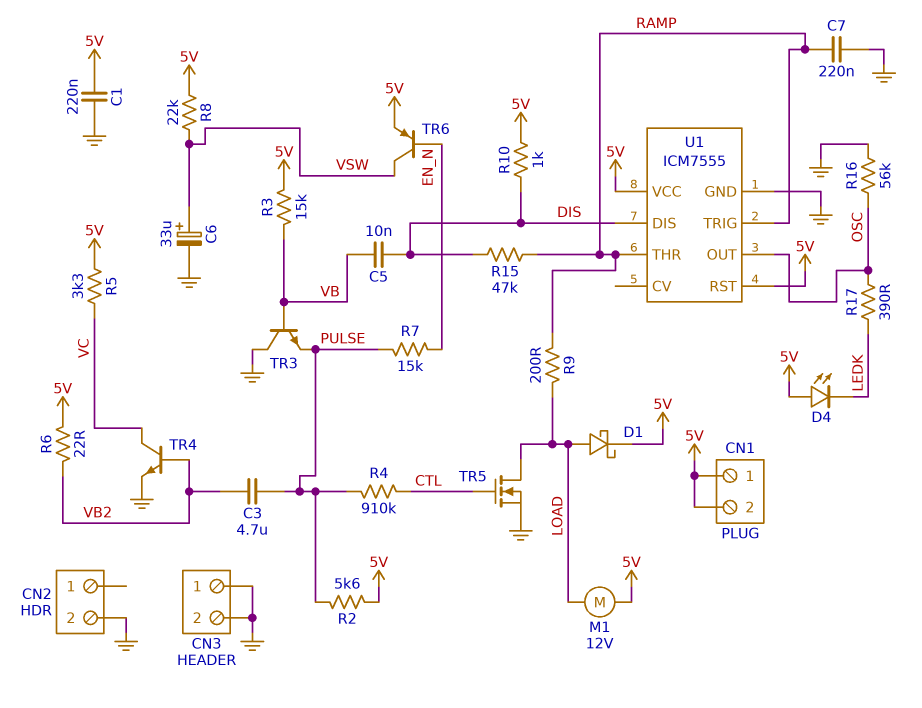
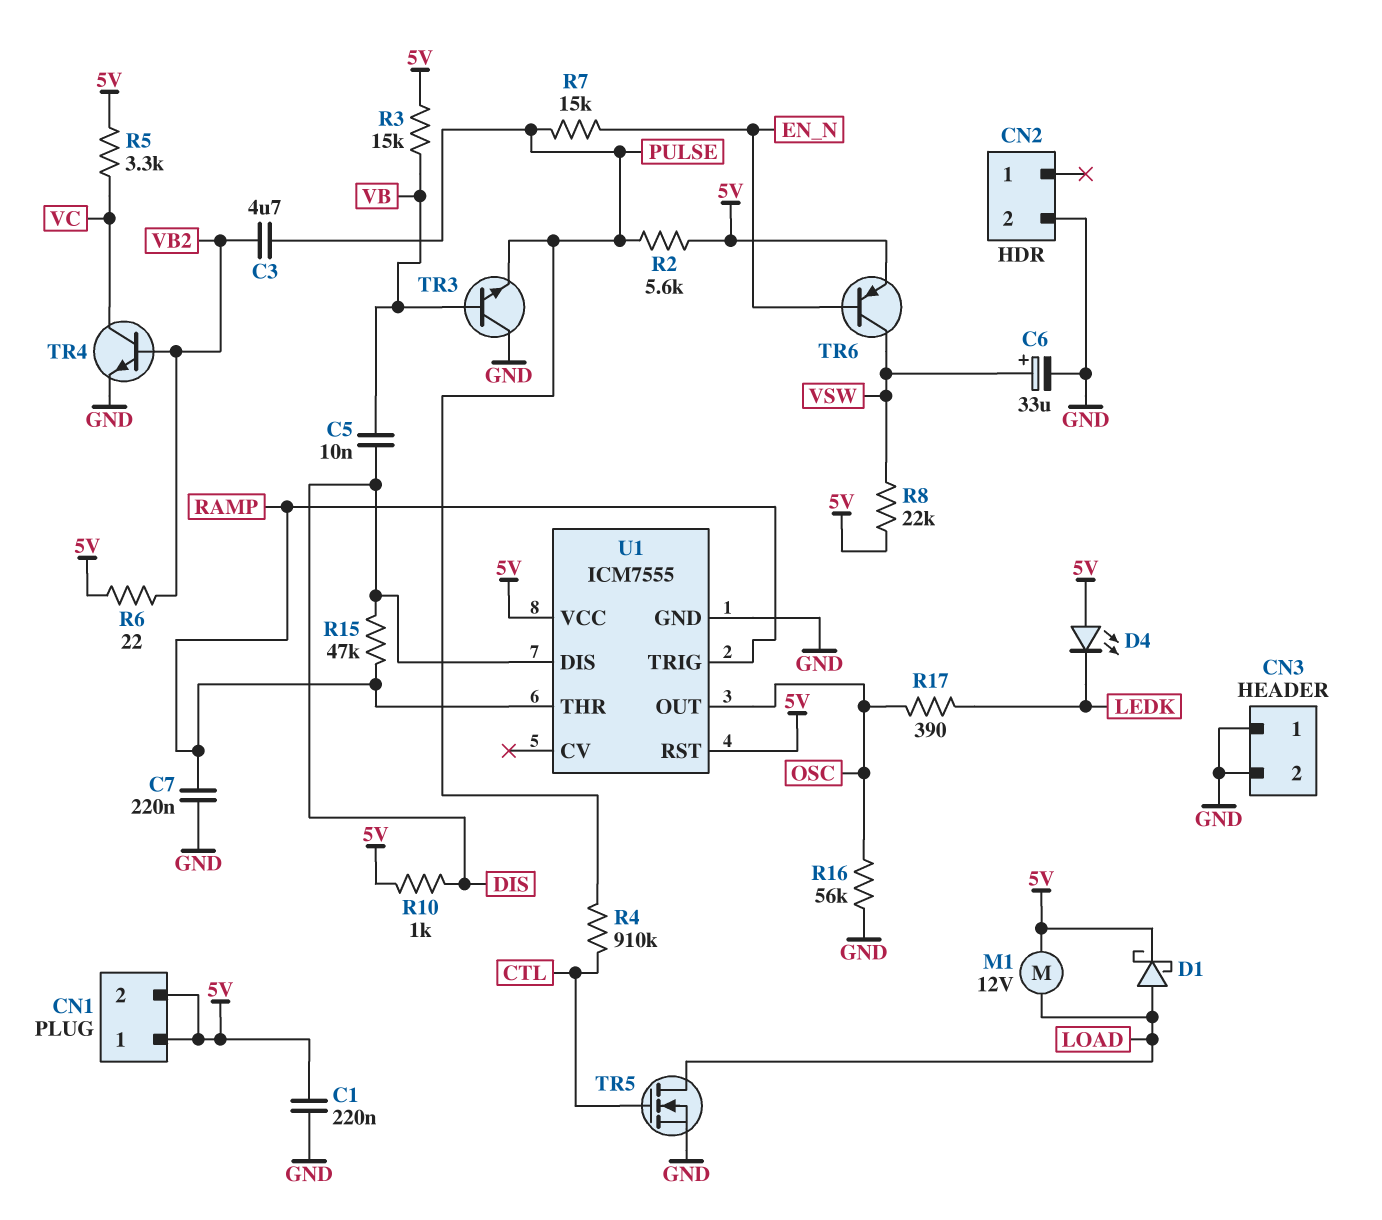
R9: 200 (LOAD, RAMP) -> none

